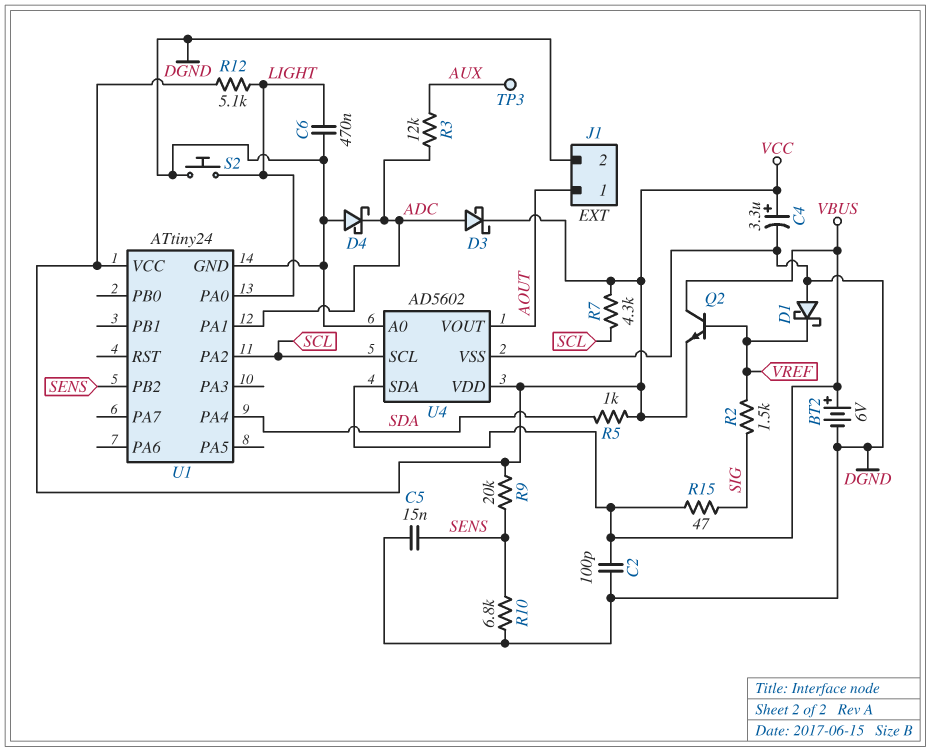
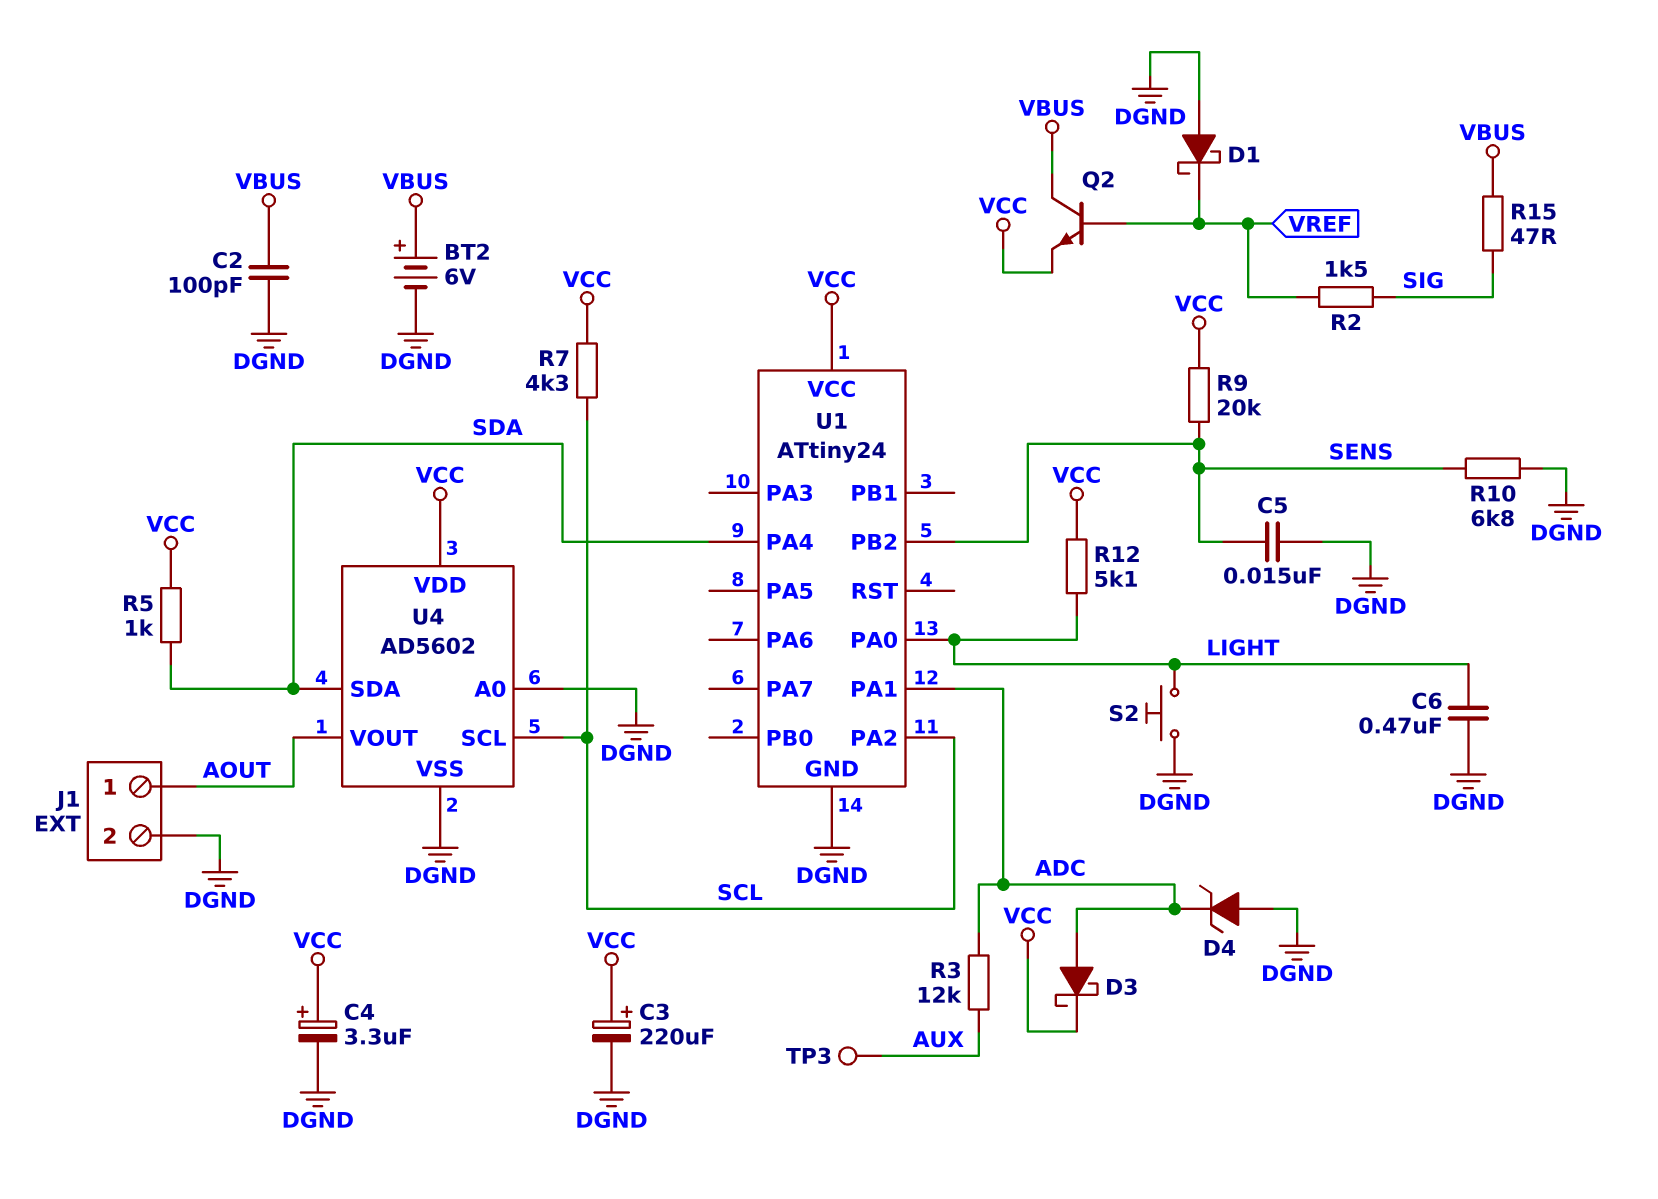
C3: none -> 220uF (plus VCC, minus DGND)
D4: schottky (A DGND, K ADC) -> zener (A DGND, K ADC)
U4 pin SDA: VBUS -> SDA

